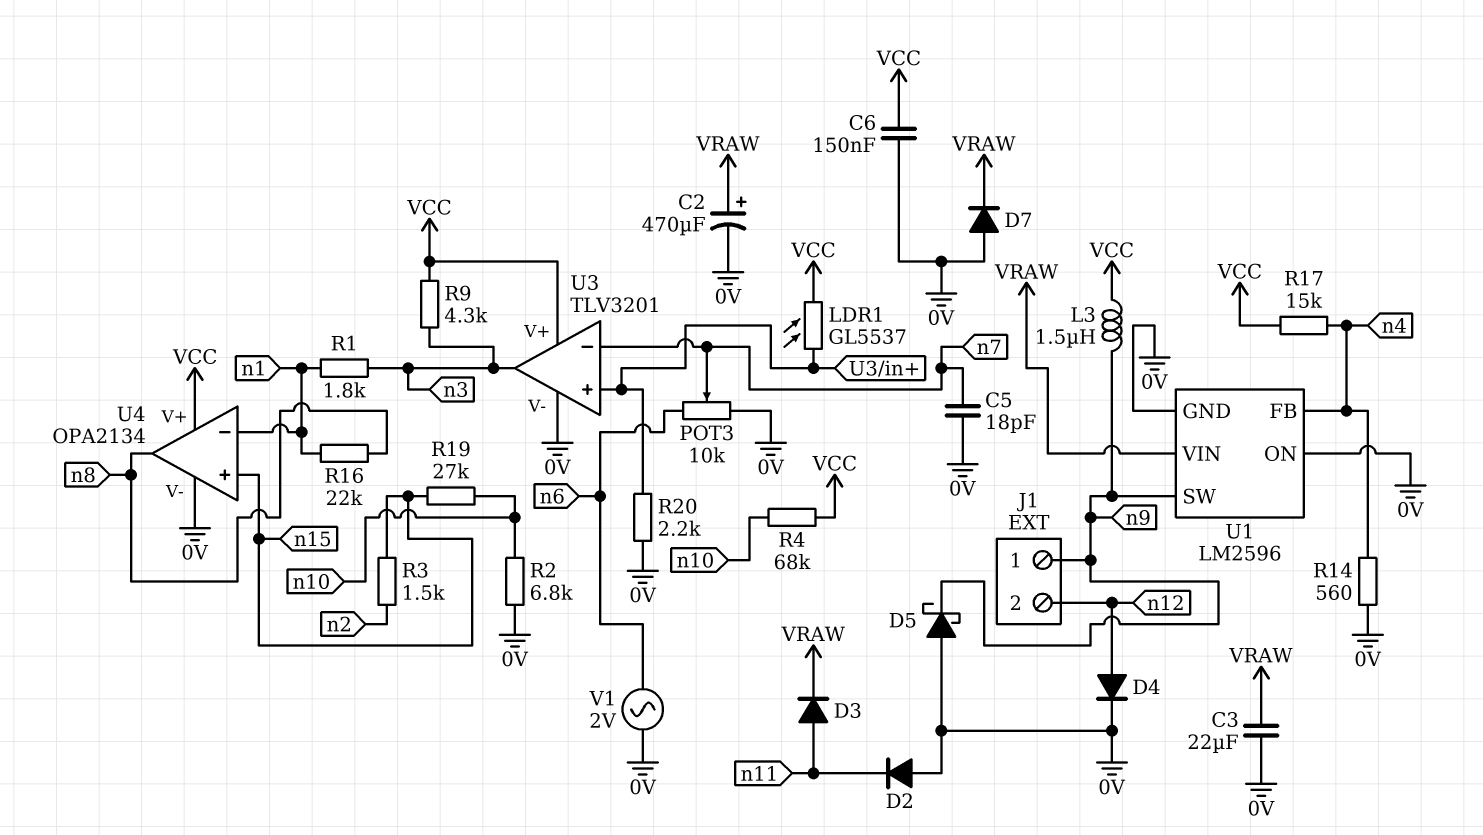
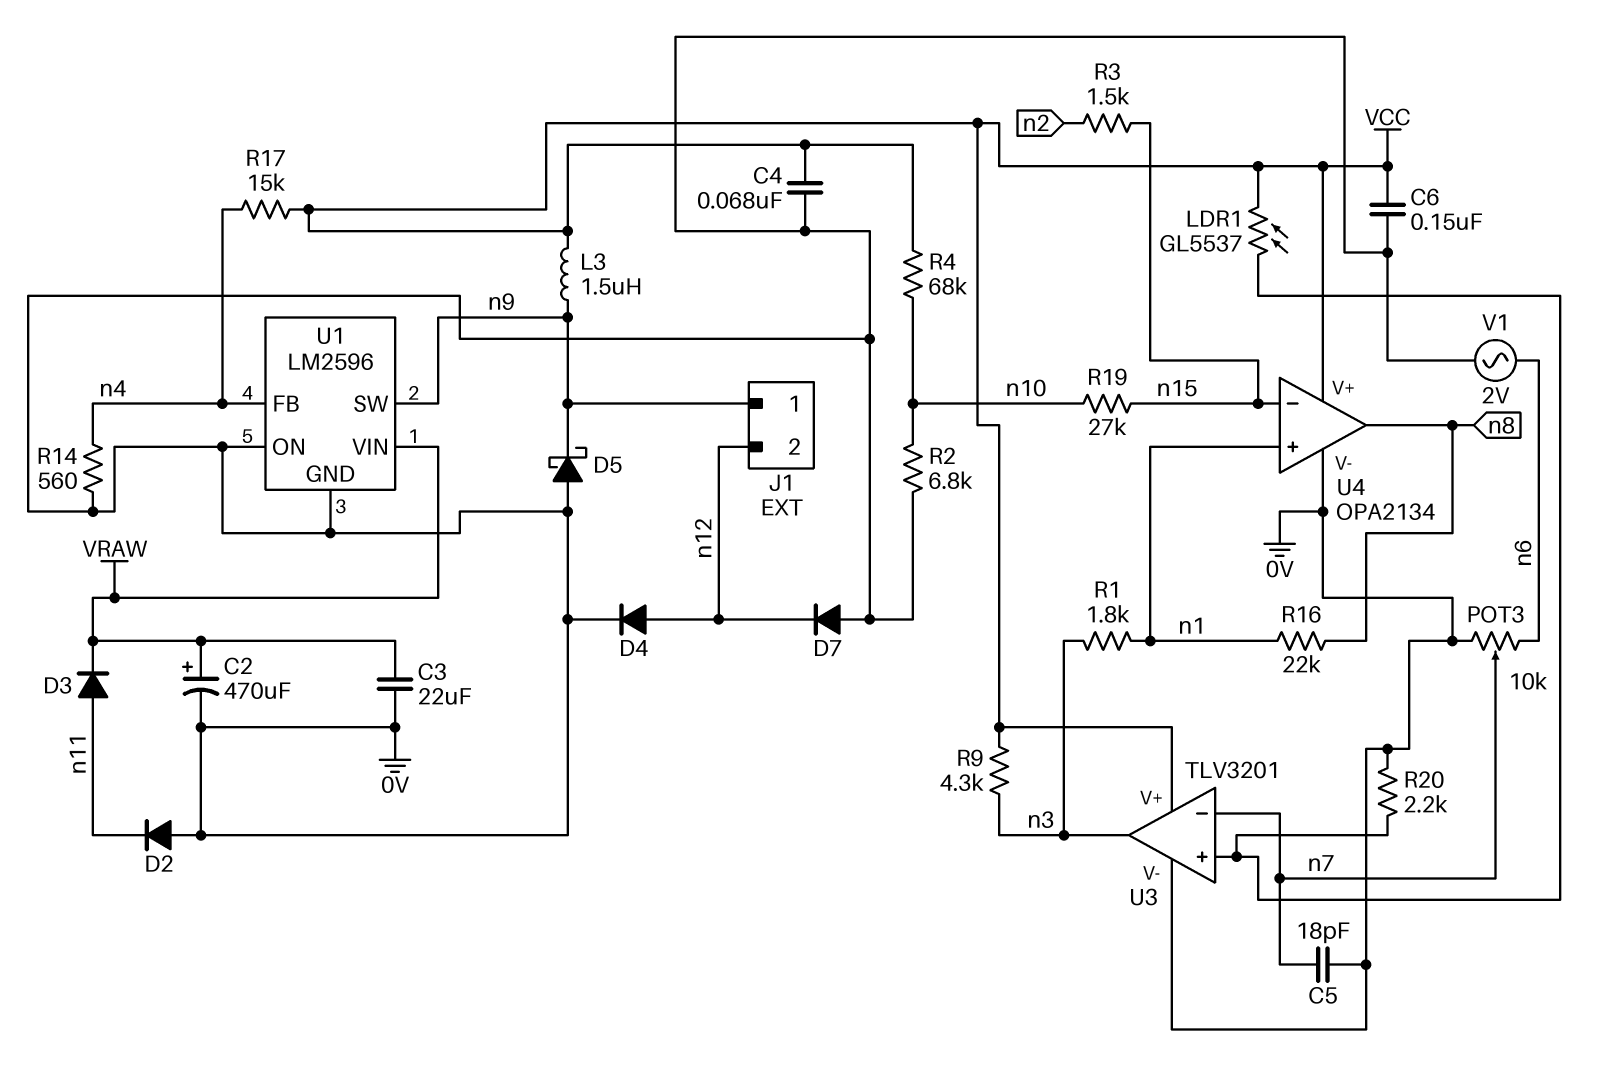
C4: none -> 68nF (0V, VCC)
D7: diode (A 0V, K VRAW) -> diode (A 0V, K n12)
U4 pin in+: n15 -> n1
U4 pin in-: n1 -> n15

